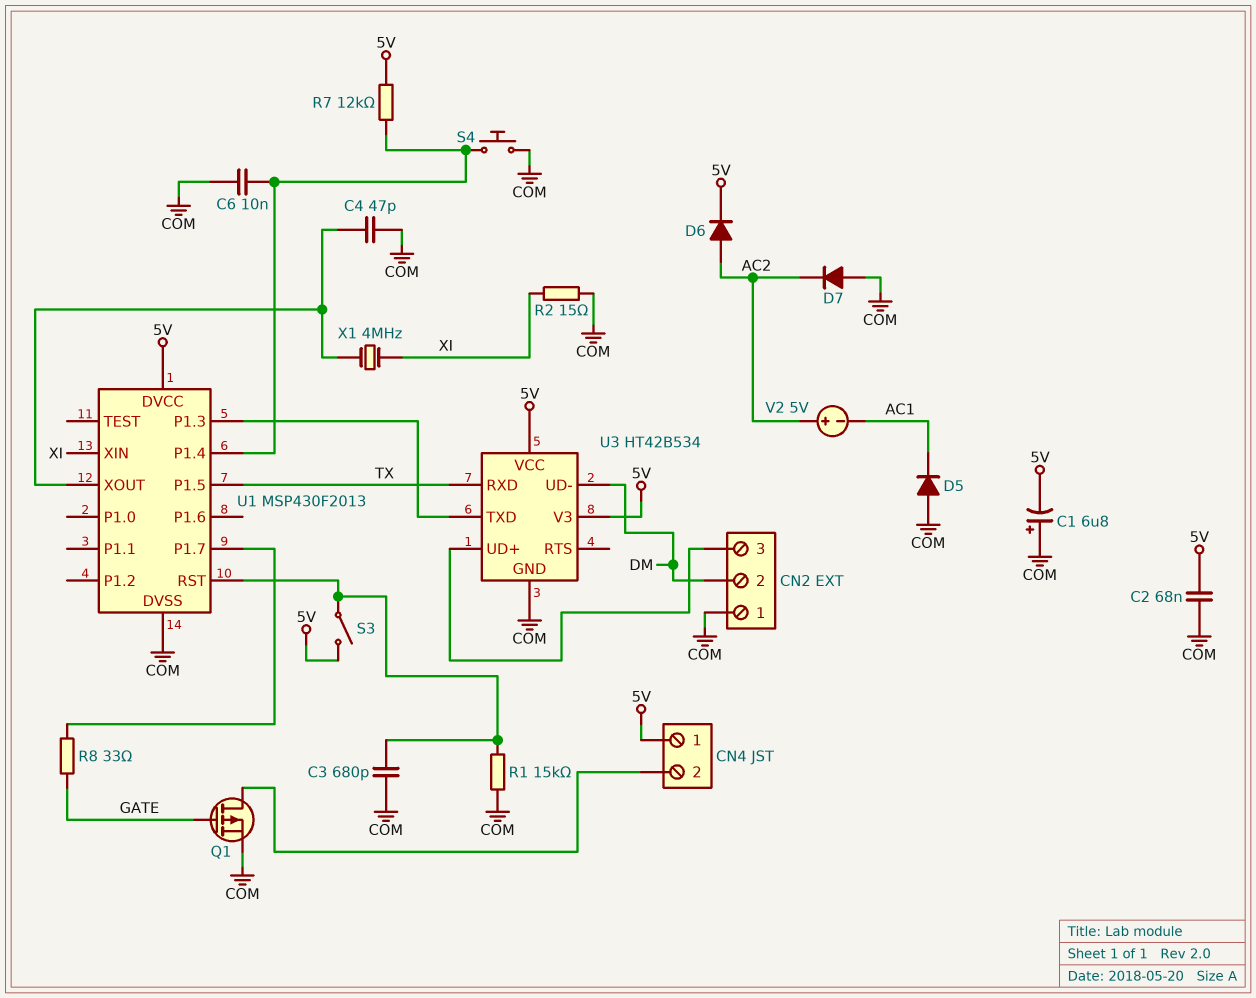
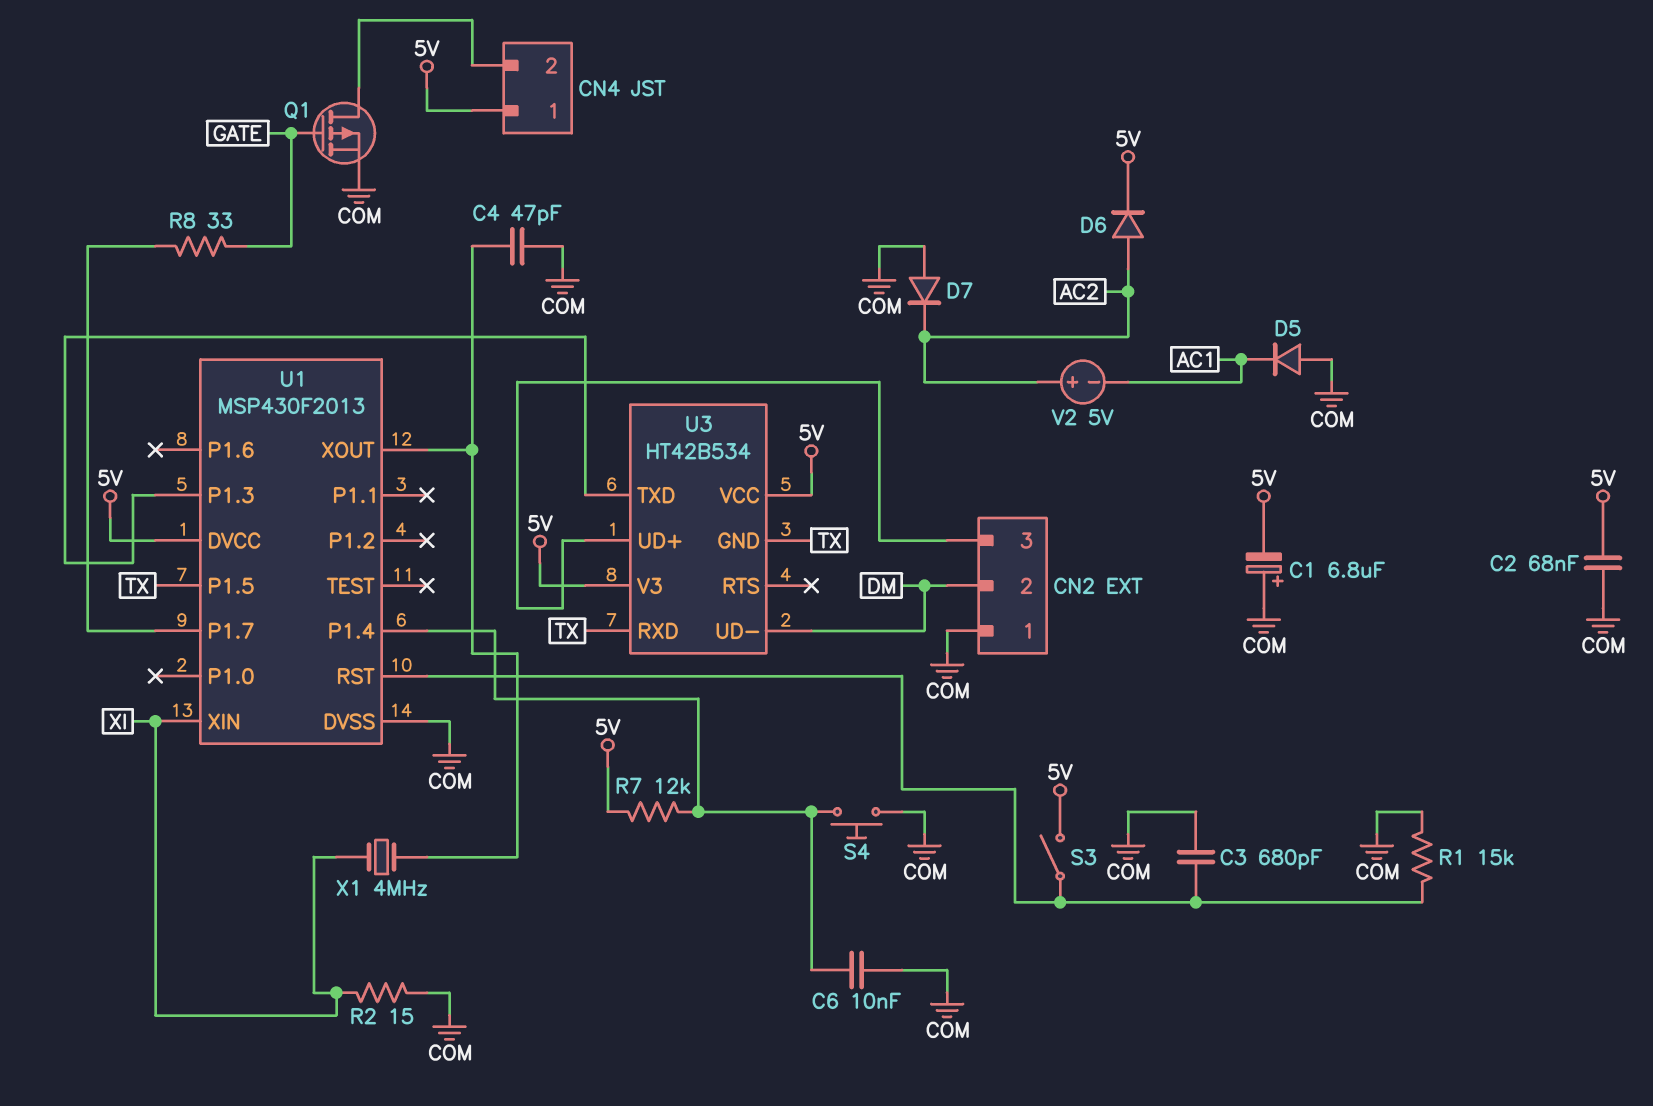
U3 pin GND: COM -> TX

